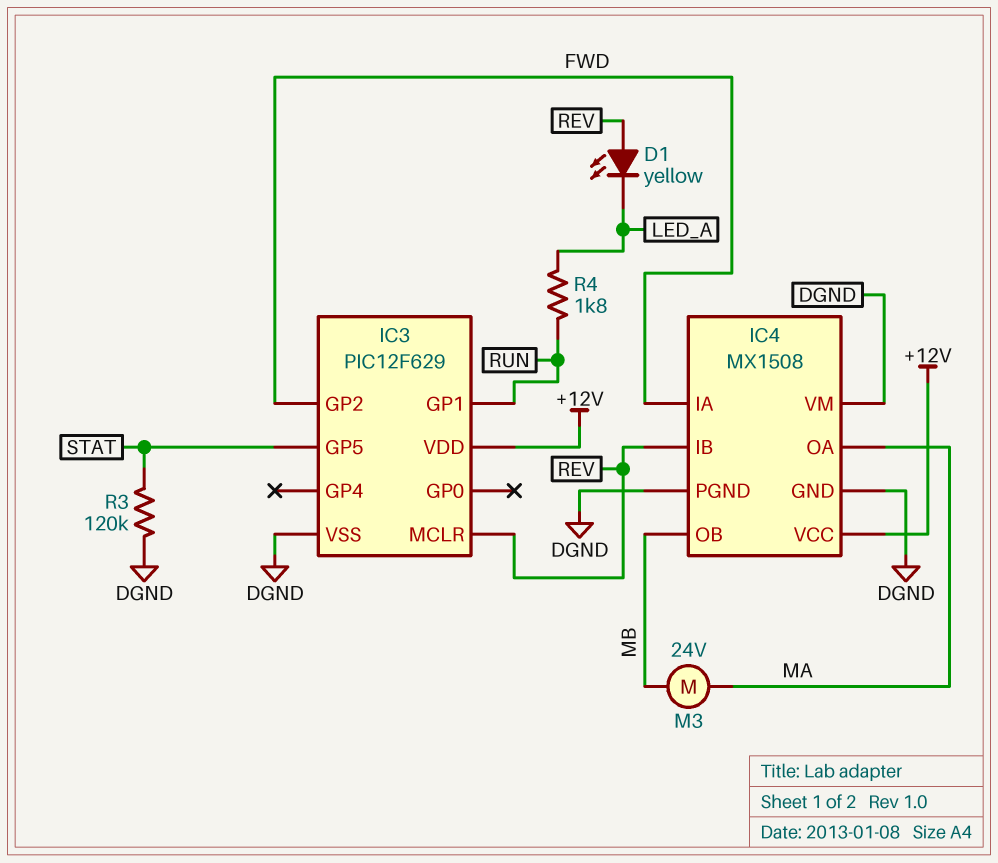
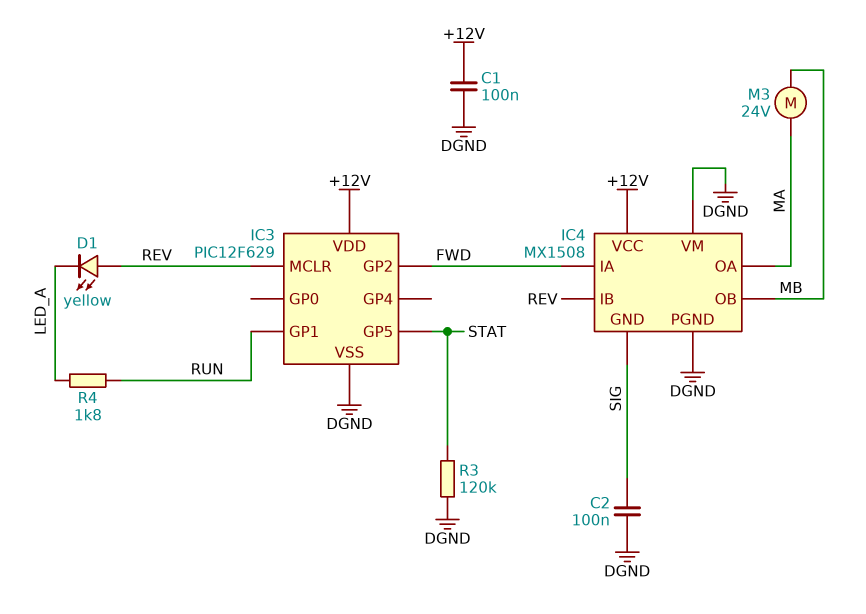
C1: none -> 100nF (+12V, DGND)
C2: none -> 100nF (DGND, SIG)
IC4 pin GND: DGND -> SIG

